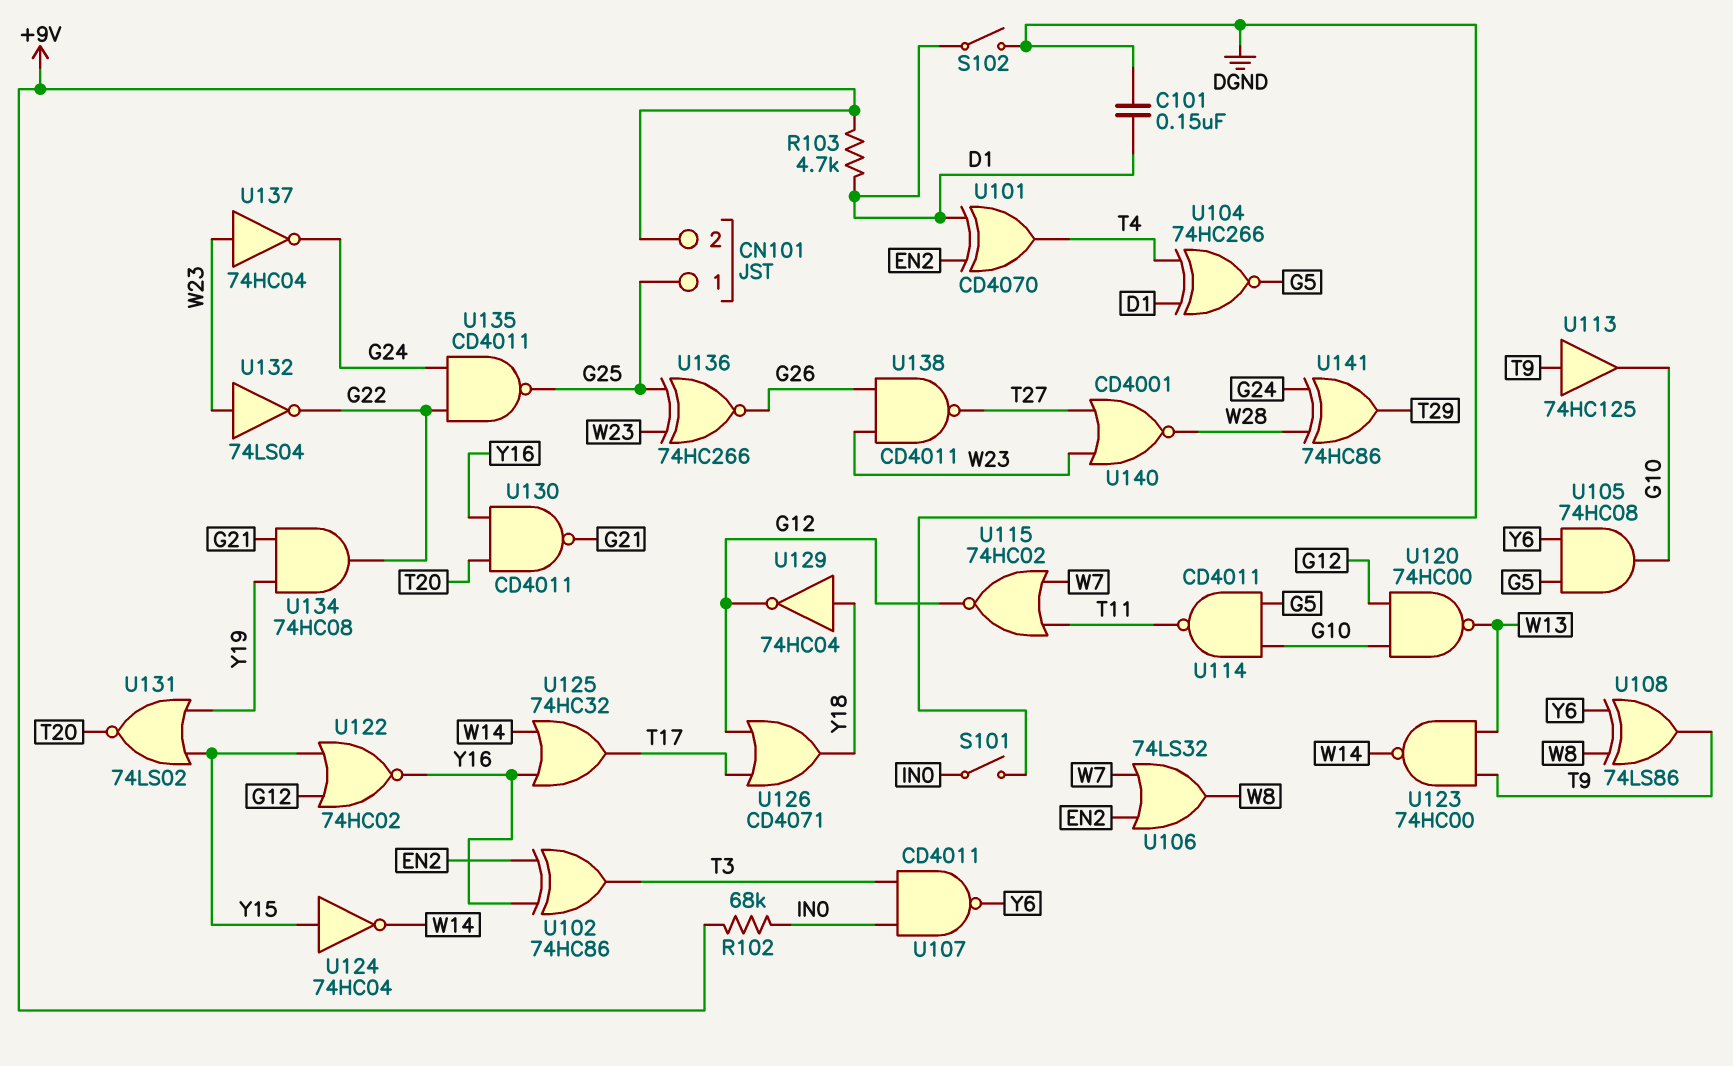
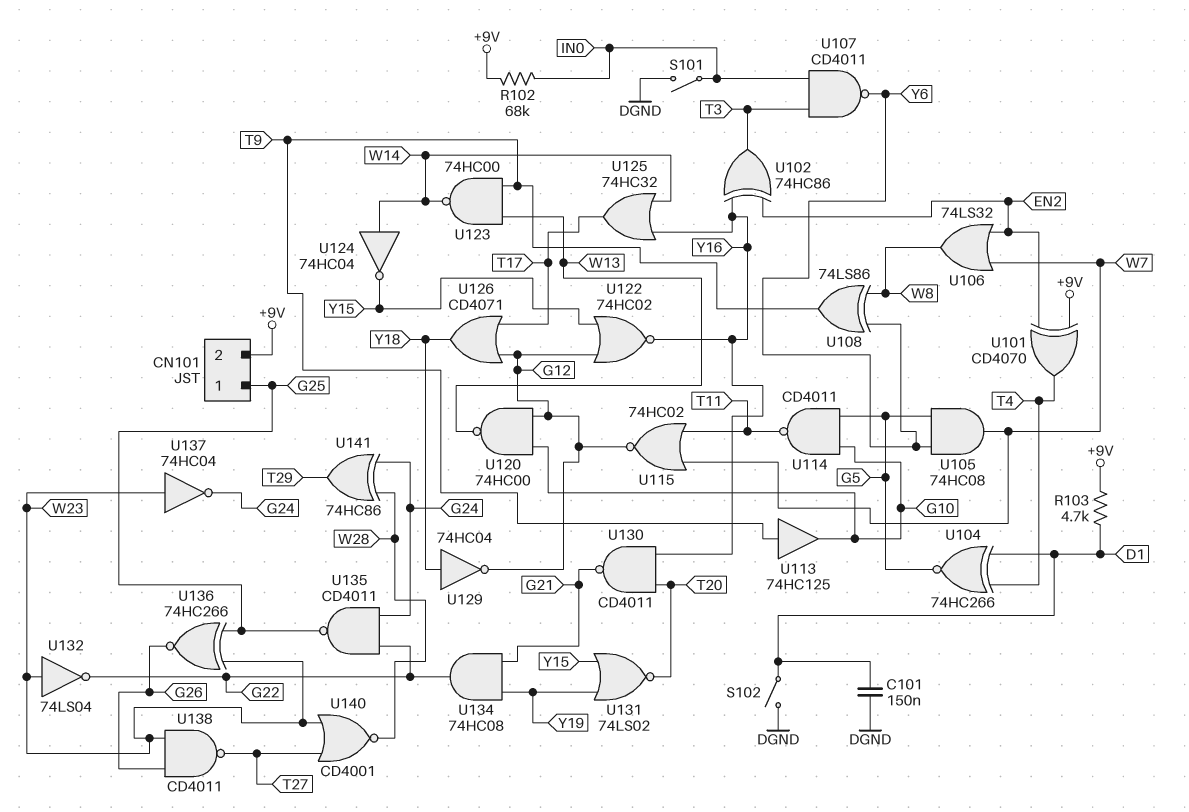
U101: XOR CD4070 (in D1, in EN2, out T4) -> XOR CD4070 (in +9V, in EN2, out T4)
U105: AND 74HC08 (in G5, in Y6, out G10) -> AND 74HC08 (in G5, in Y6, out W7)
U124: NOT 74HC04 (in Y15, out W14) -> NOT 74HC04 (in W14, out Y15)

